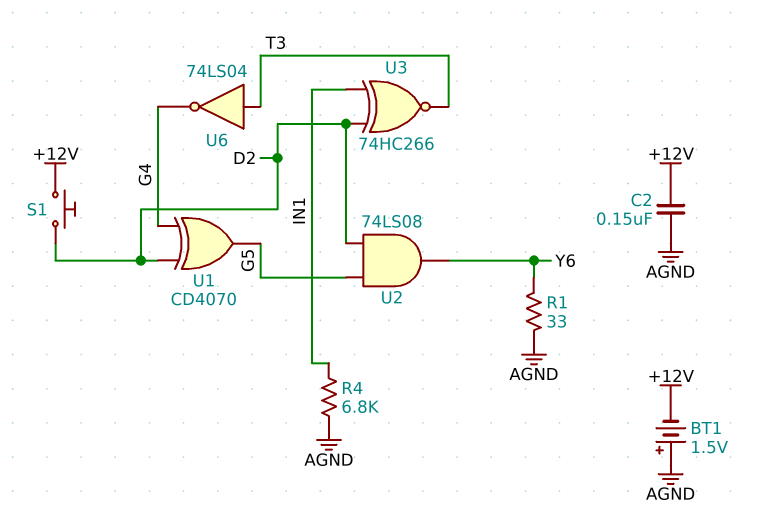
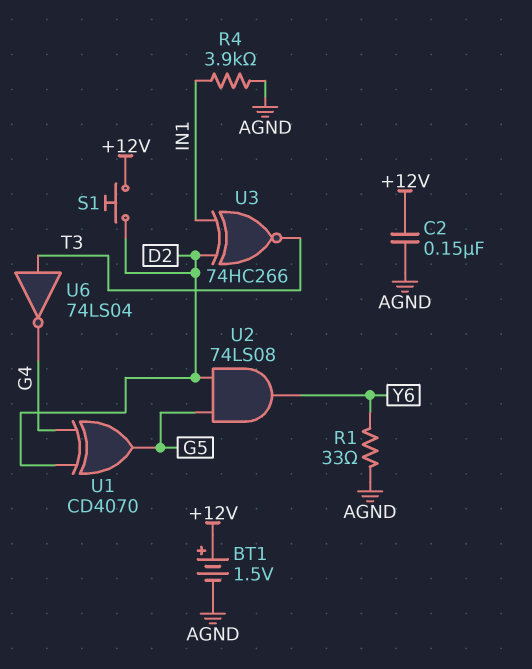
BT1: 1.5V (plus AGND, minus +12V) -> 1.5V (plus +12V, minus AGND)
R4: 6.8k (AGND, IN1) -> 3.9k (AGND, IN1)

